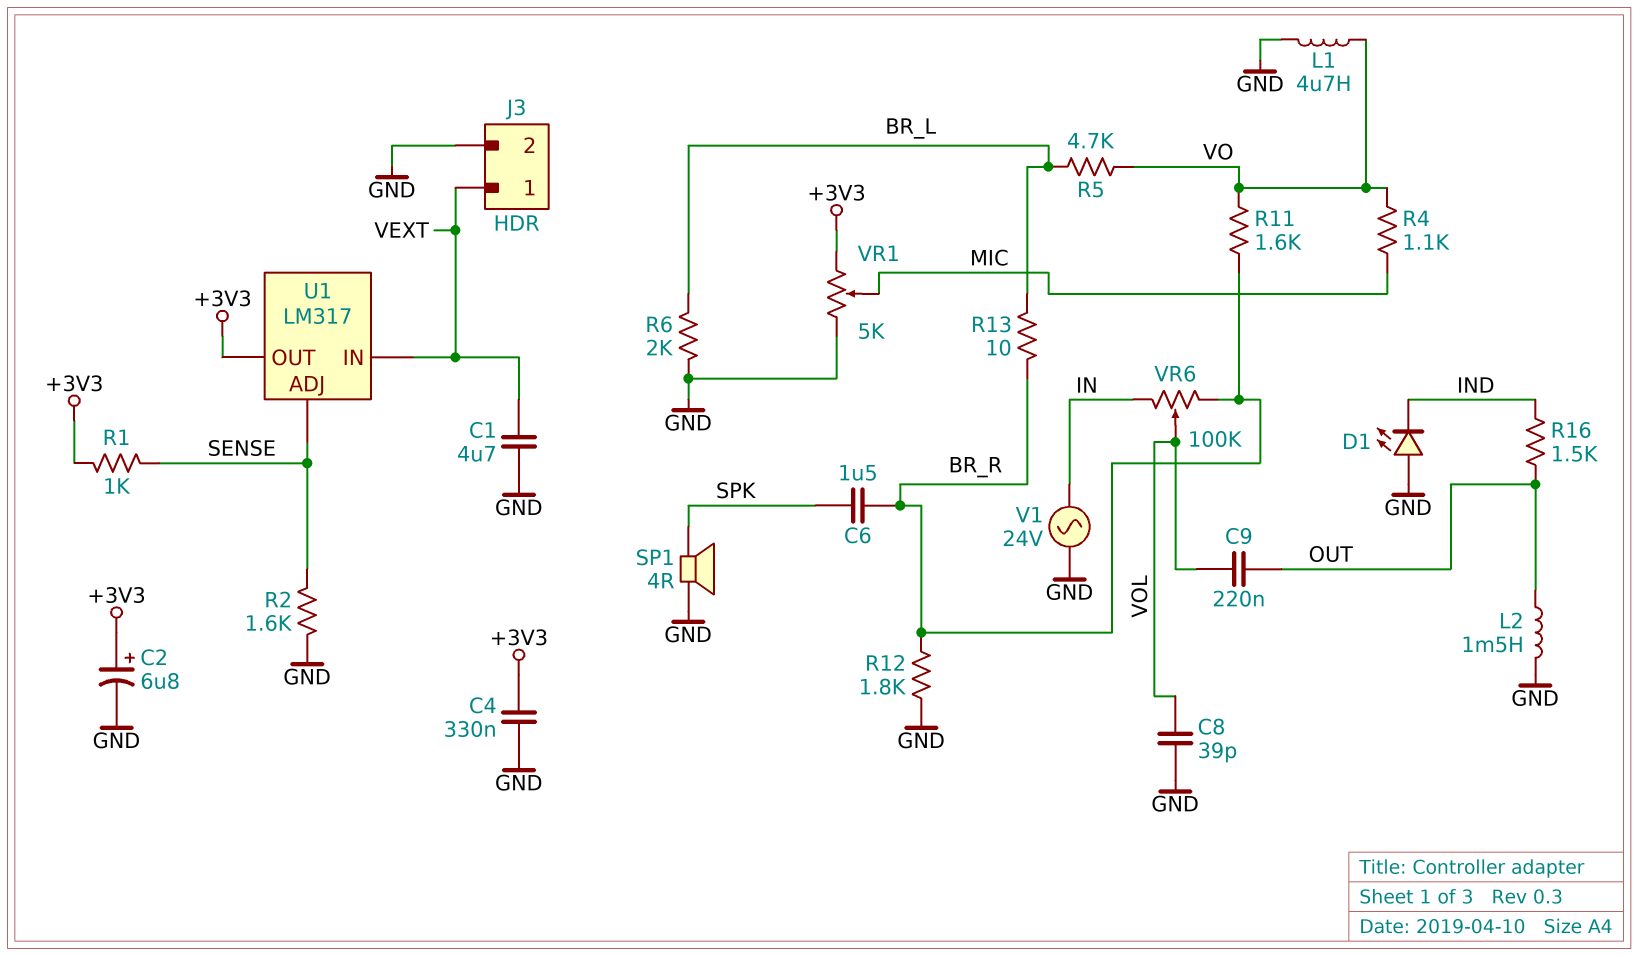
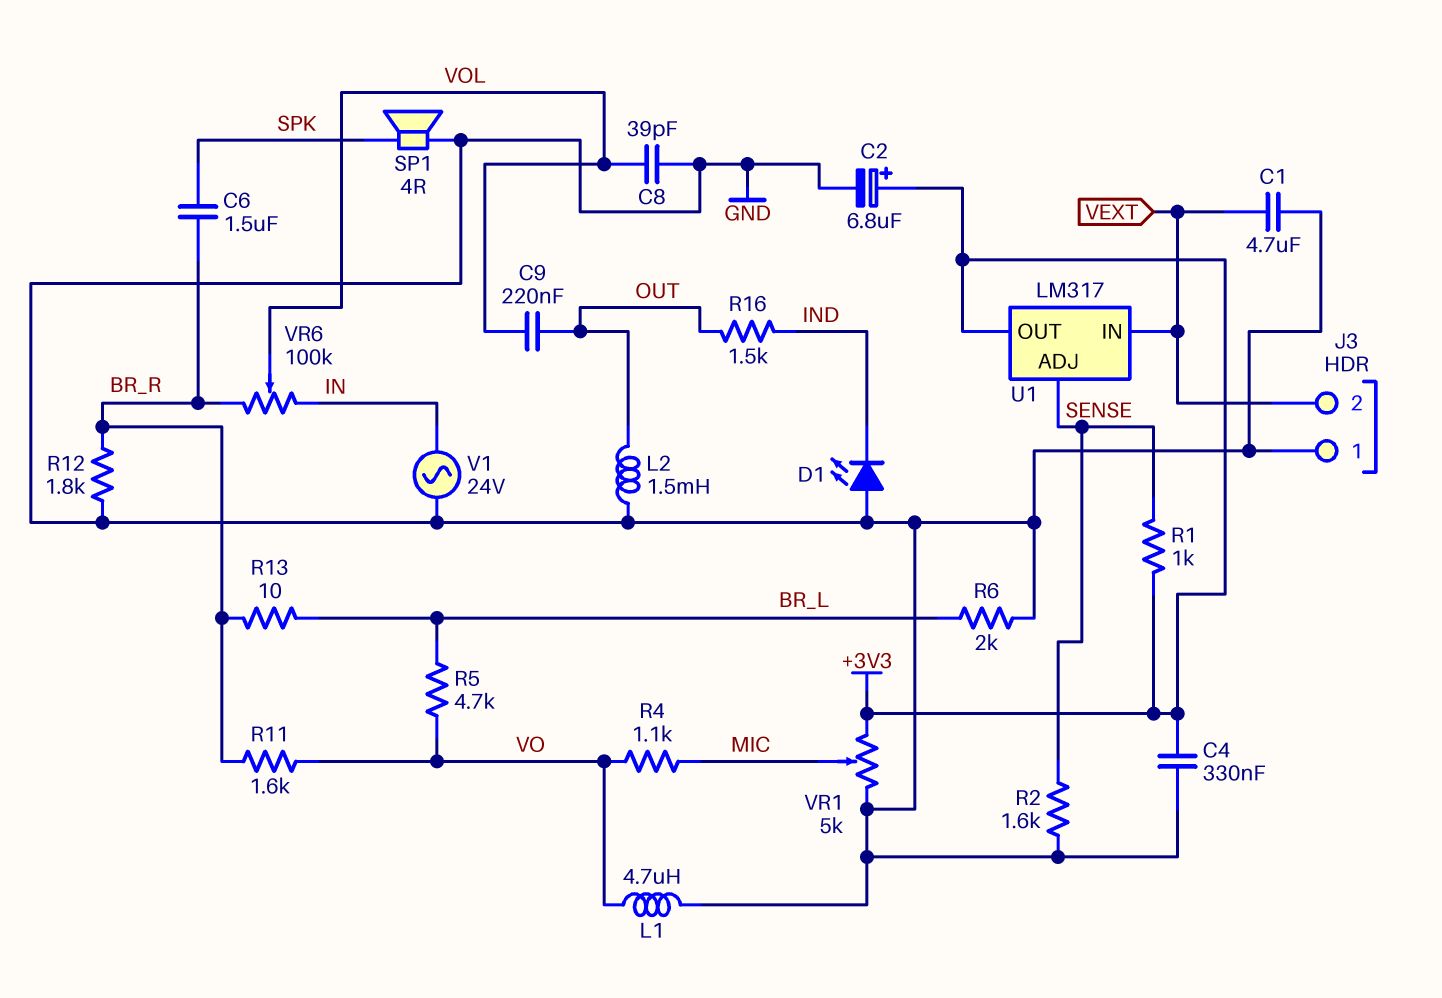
J3 pin 1: VEXT -> GND
J3 pin 2: GND -> VEXT

